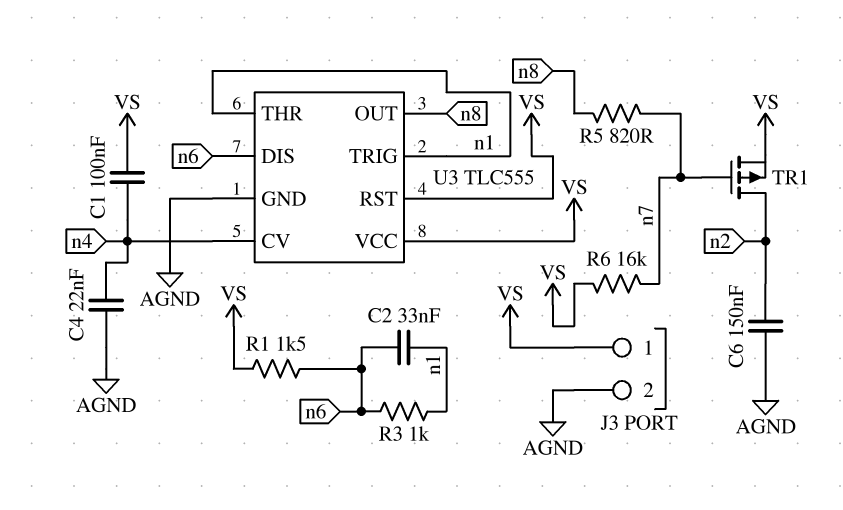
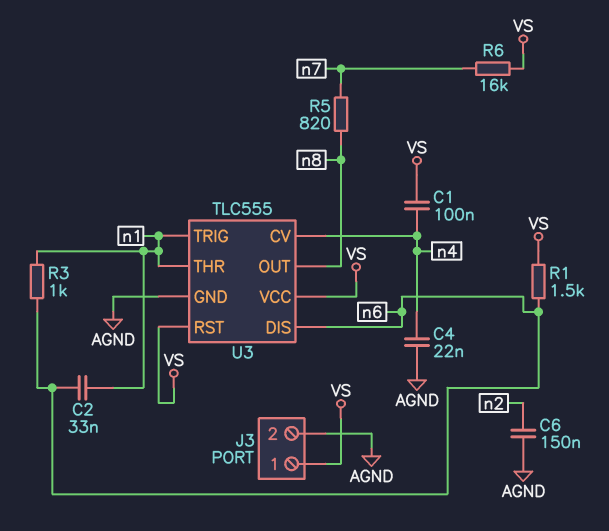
TR1: PMOS (G n7, D n2, S VS) -> none

